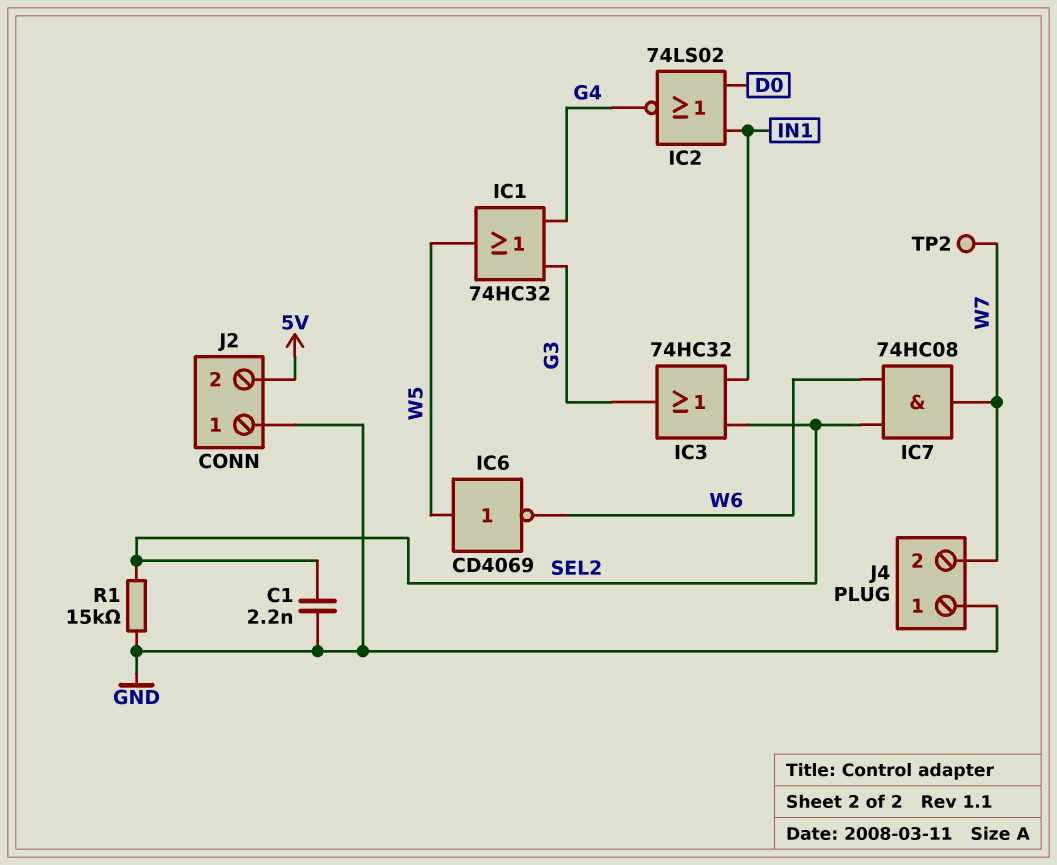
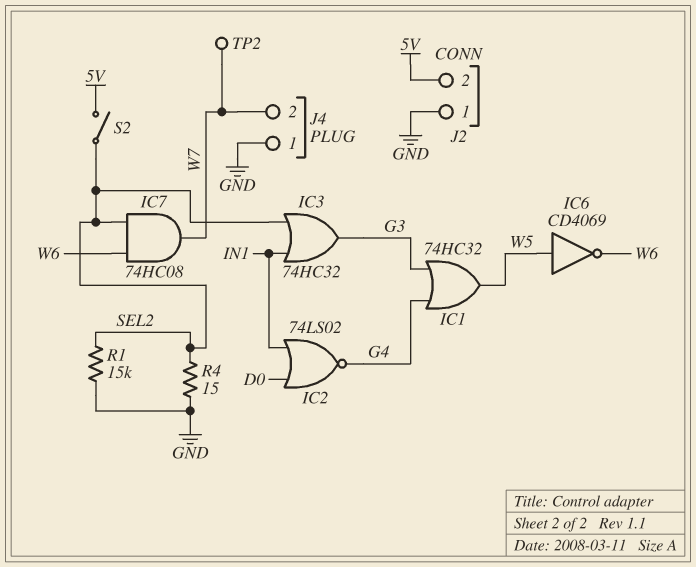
C1: 2.2nF (GND, SEL2) -> none
R4: none -> 15 (GND, SEL2)
S2: none -> switch (5V, SEL2)

